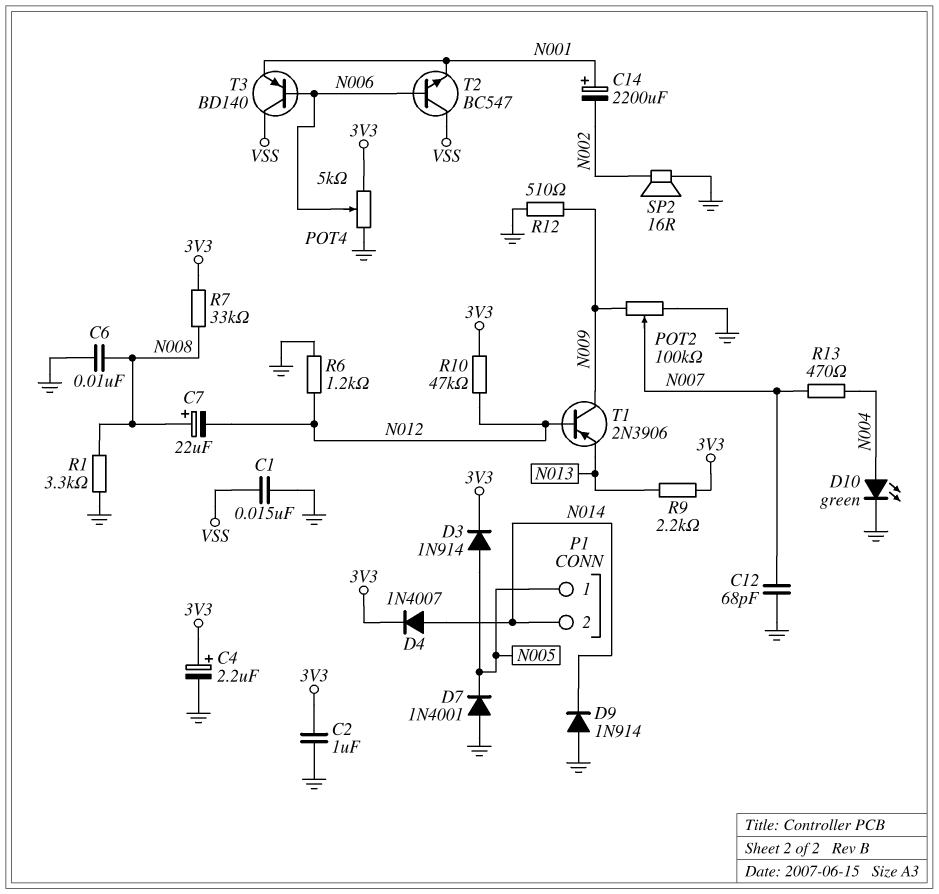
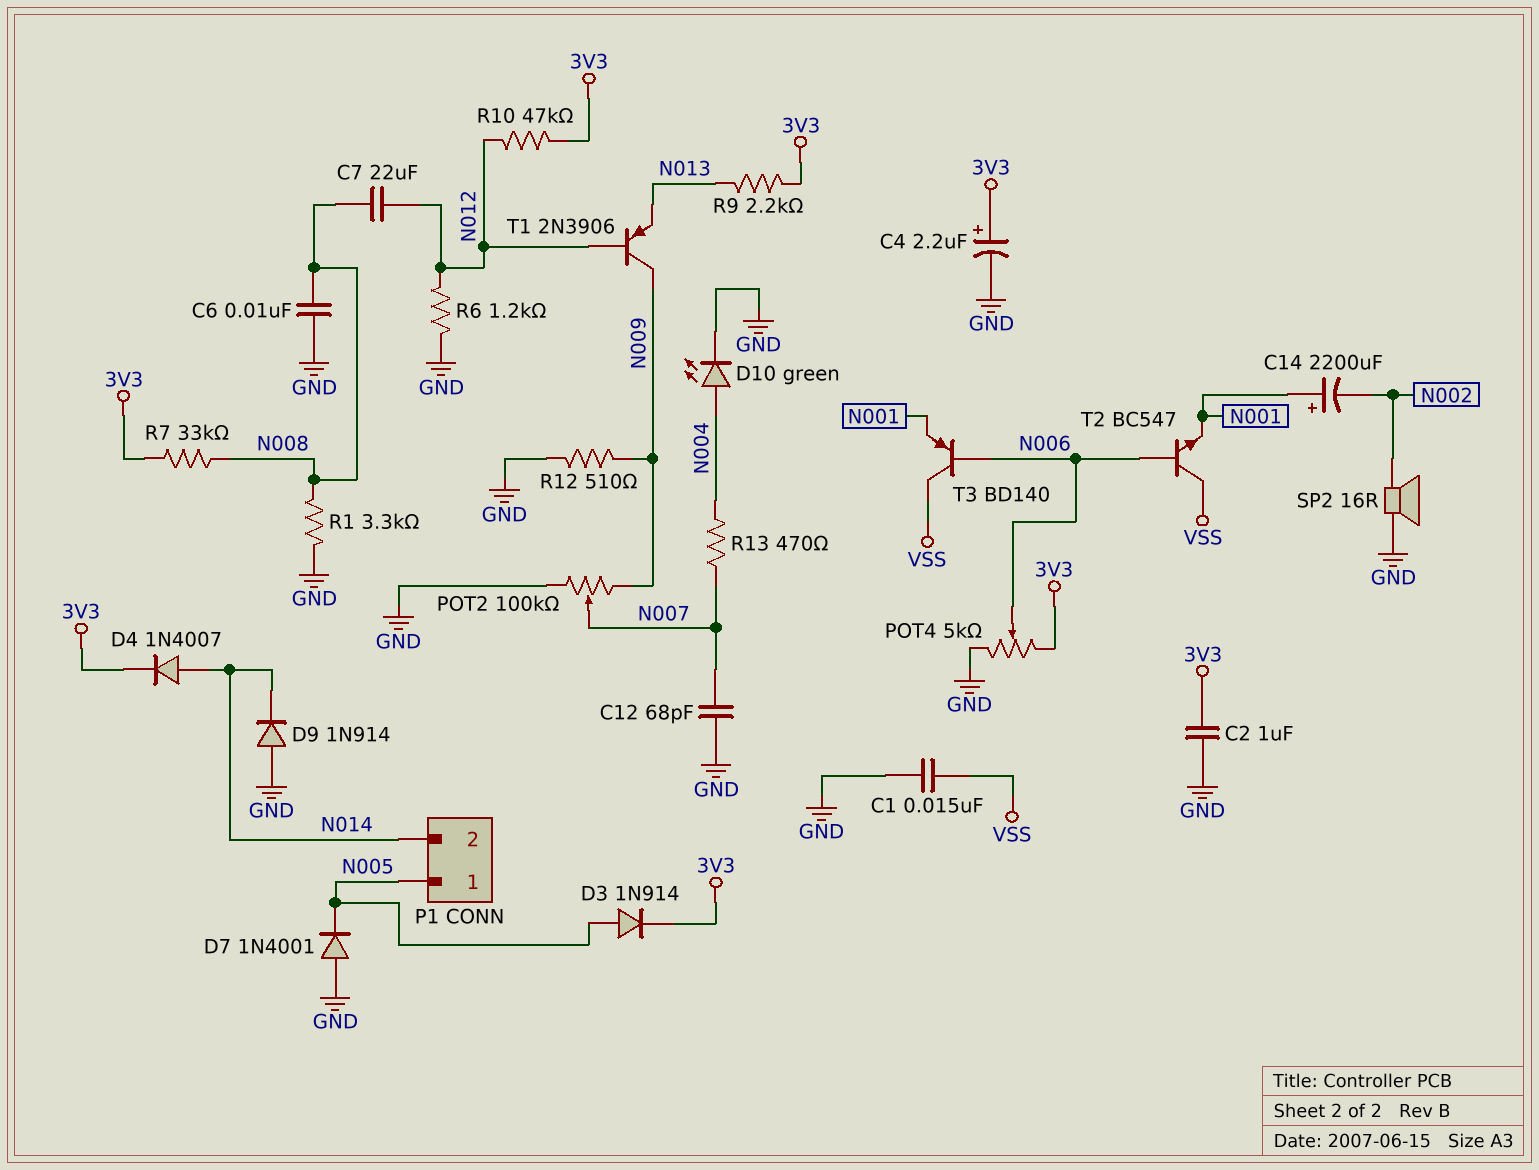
C7: 22uF (plus N008, minus N012) -> 22uF (N008, N012)

